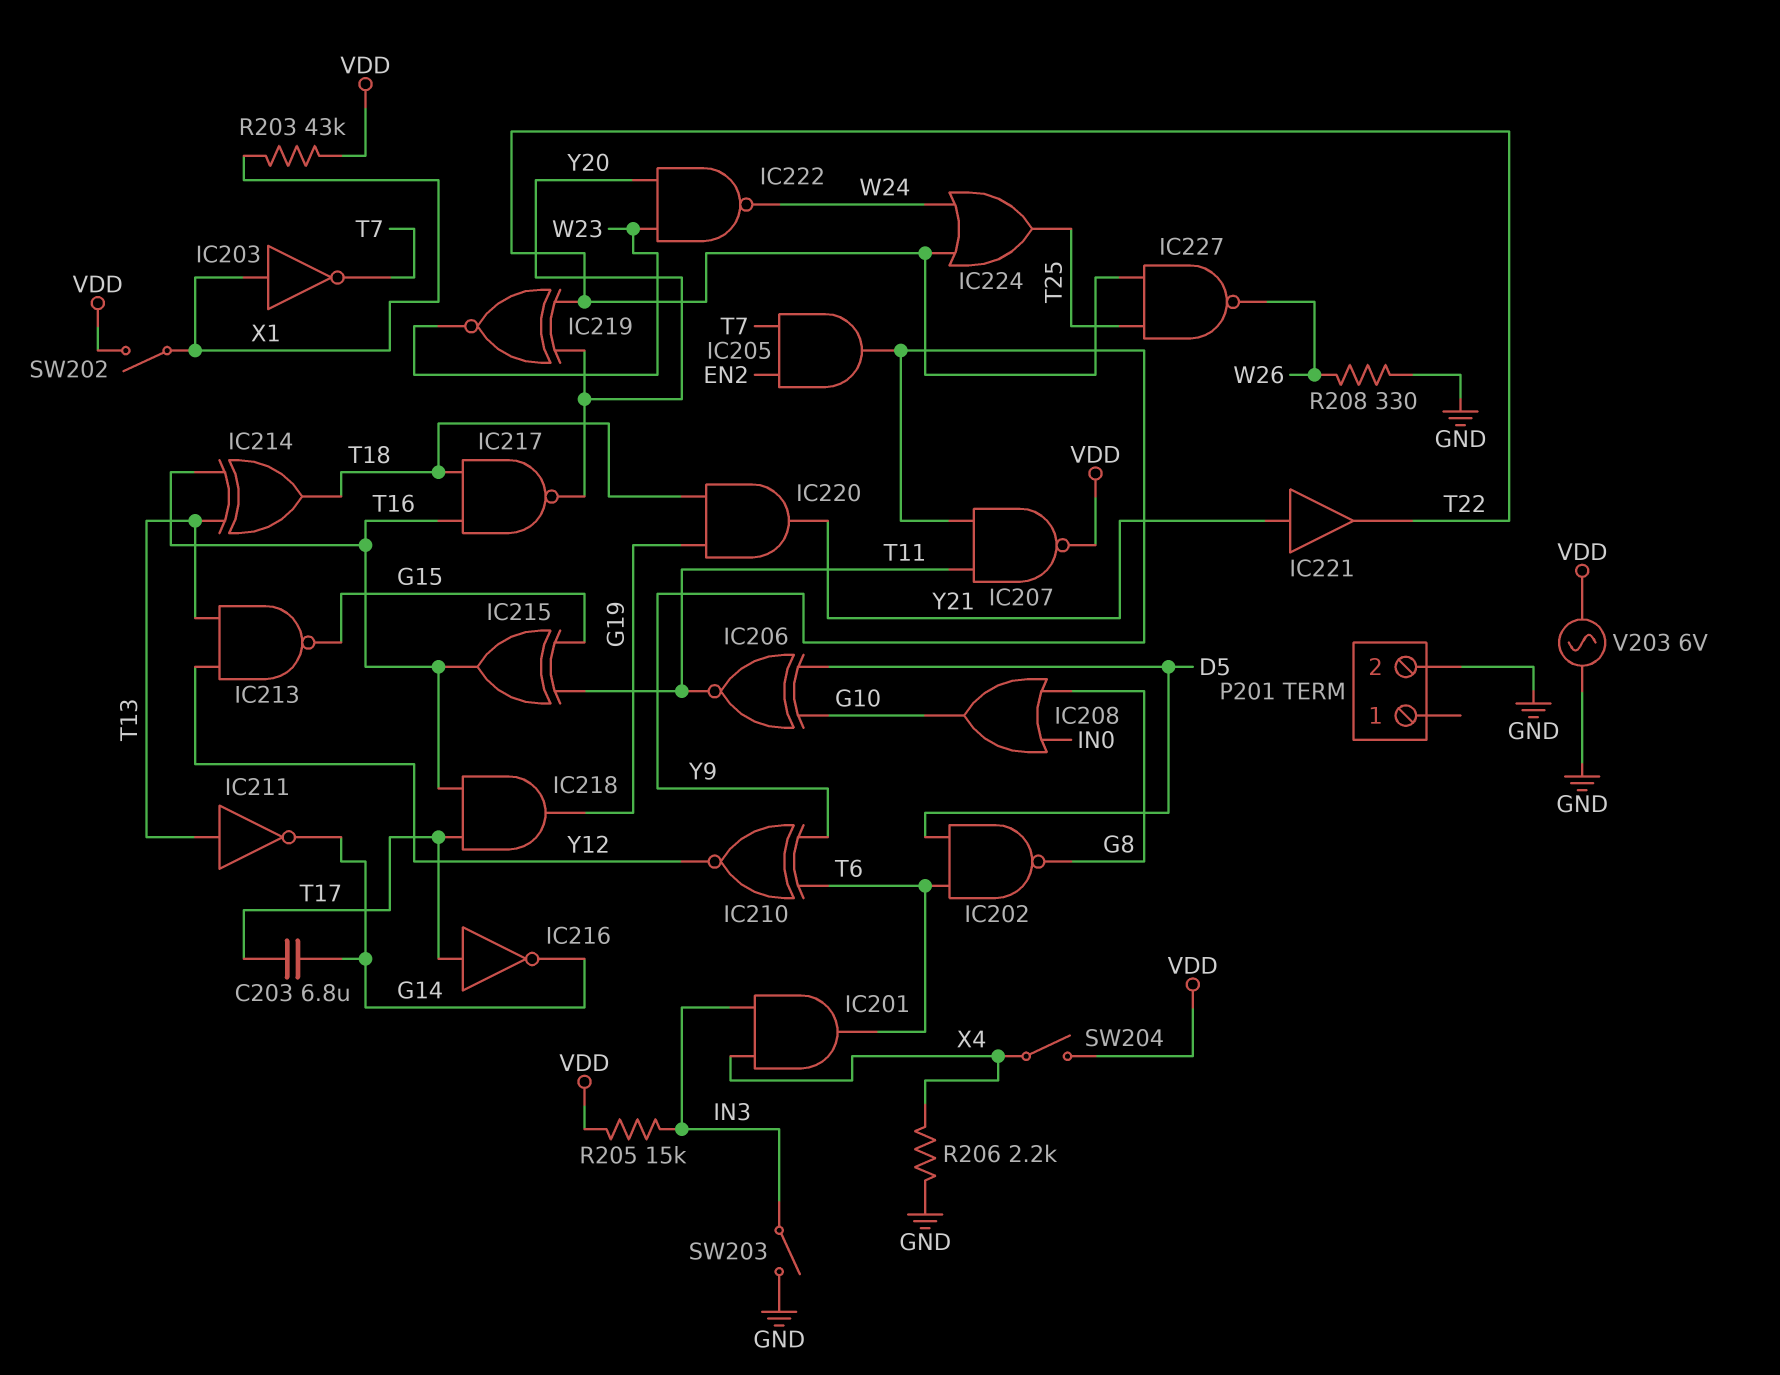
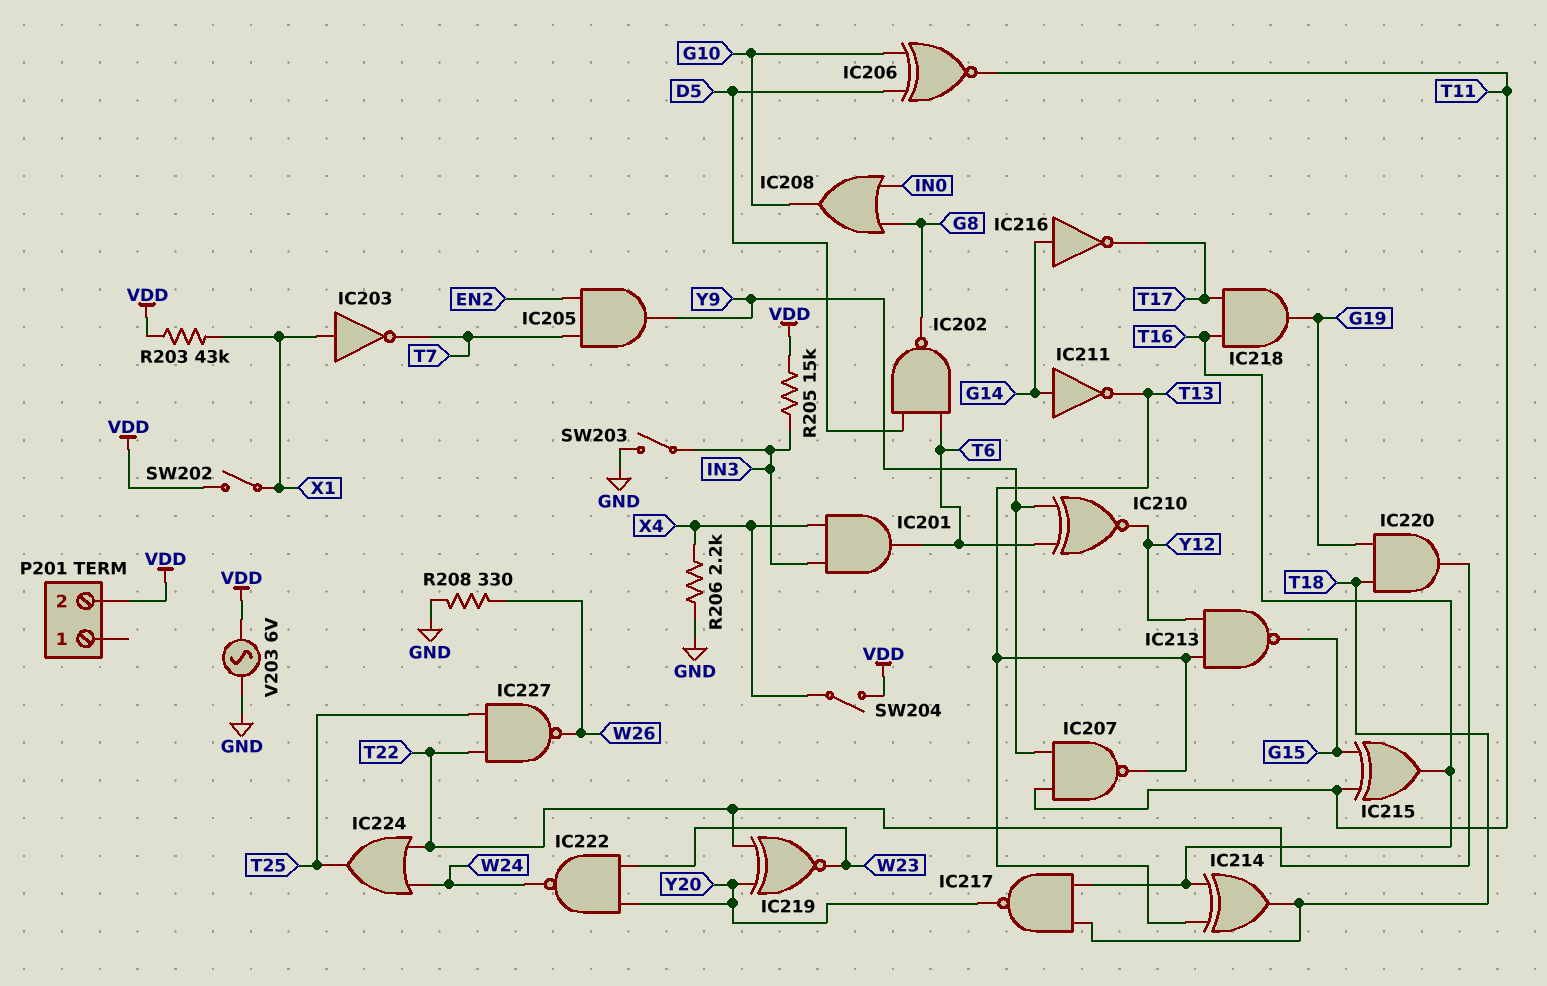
C203: 6.8uF (G14, T17) -> none
IC207: NAND (in T11, in Y9, out VDD) -> NAND (in T11, in Y9, out T13)
IC211: NOT (in T13, out G14) -> NOT (in G14, out T13)
IC216: NOT (in T17, out G14) -> NOT (in G14, out T17)
IC220: AND (in G19, in T18, out Y21) -> AND (in G19, in T18, out T22)
IC221: buffer (in Y21, out T22) -> none
P201 pin 2: GND -> VDD

